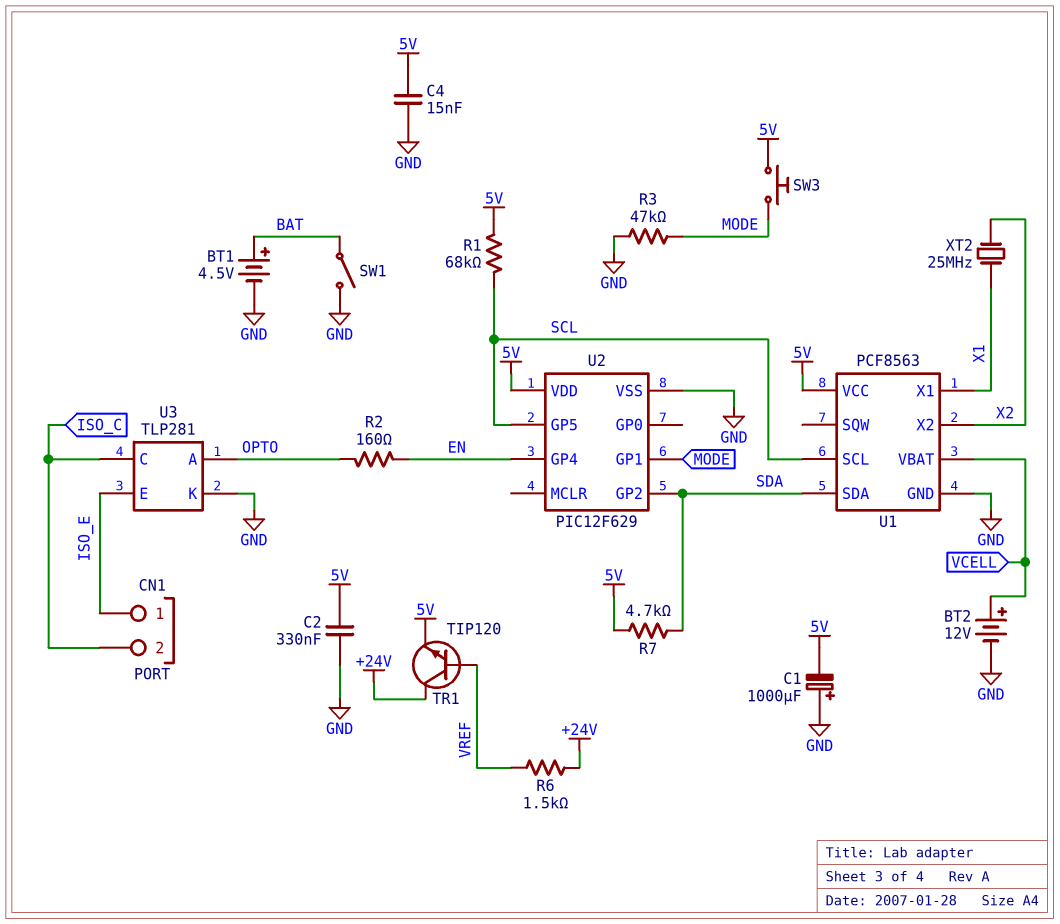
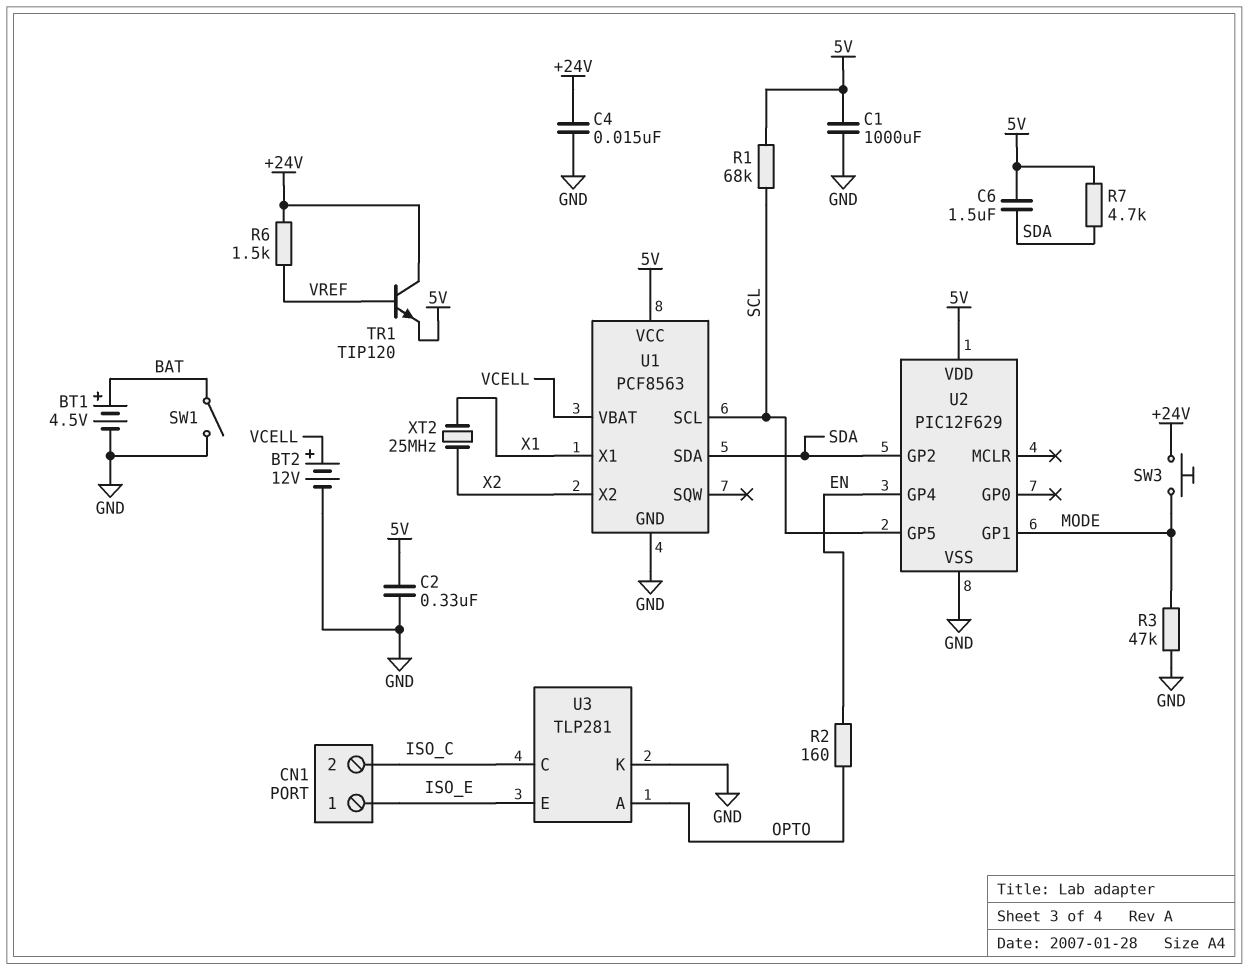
C1: 1000uF (plus GND, minus 5V) -> 1000uF (5V, GND)
C4: 15nF (5V, GND) -> 15nF (+24V, GND)
C6: none -> 1.5uF (5V, SDA)
SW3: button (5V, MODE) -> button (+24V, MODE)

